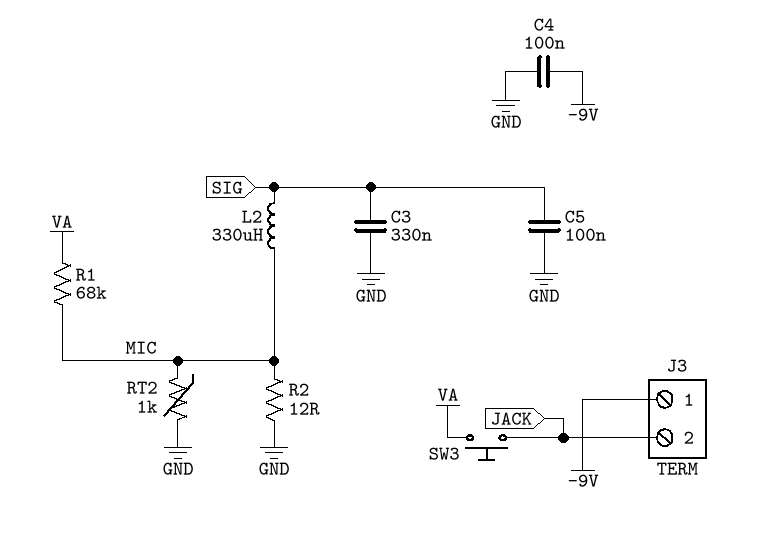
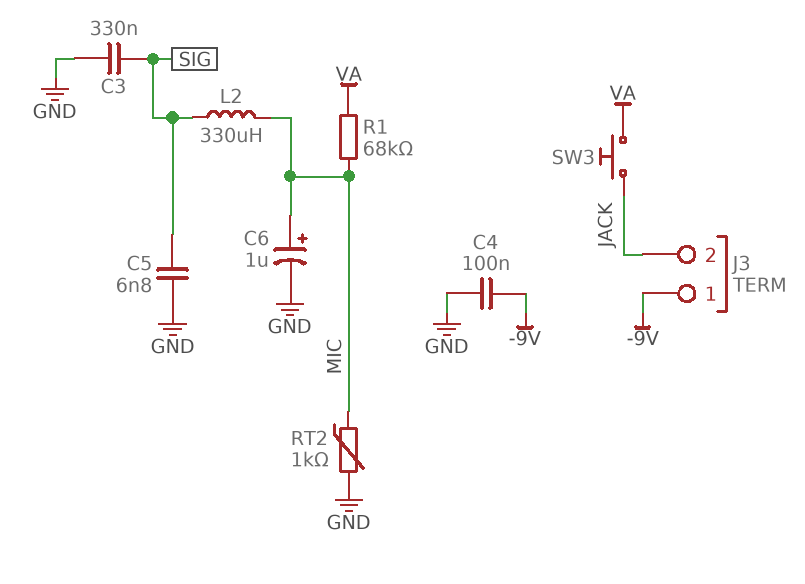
C5: 100nF (GND, SIG) -> 6.8nF (GND, SIG)
C6: none -> 1uF (plus MIC, minus GND)
R2: 12 (GND, MIC) -> none

